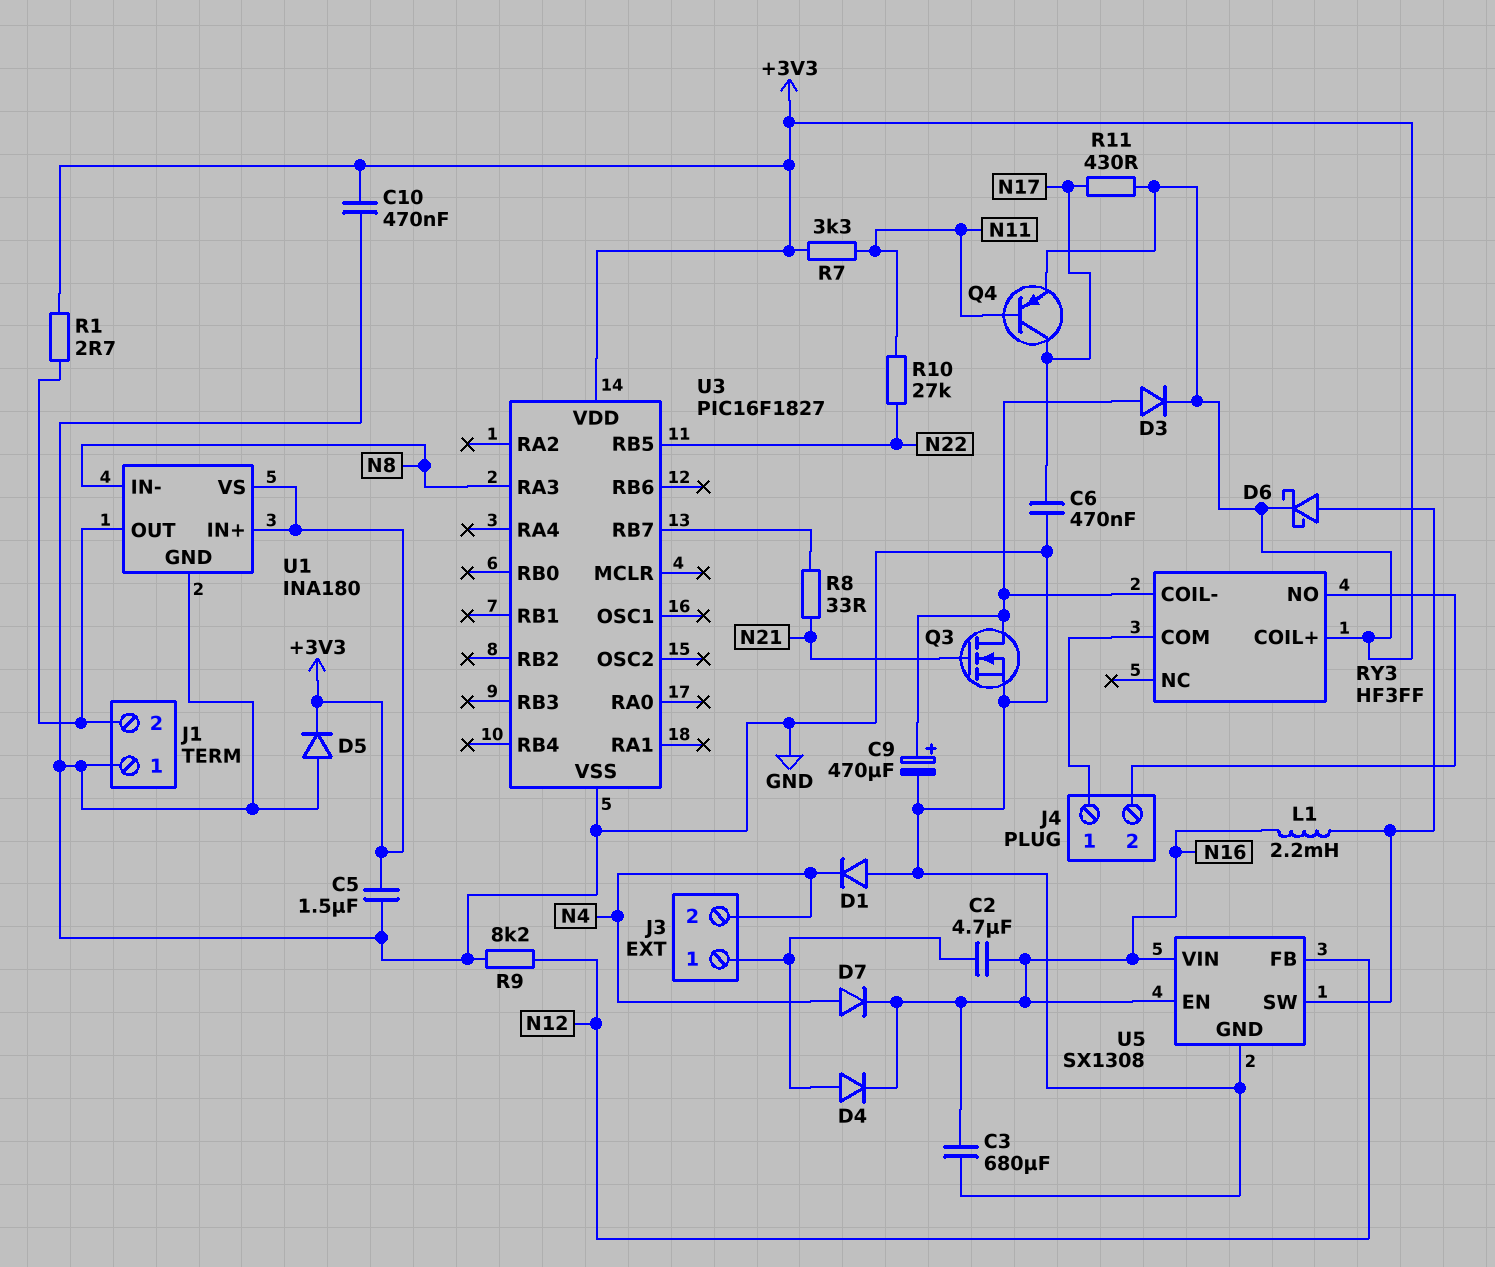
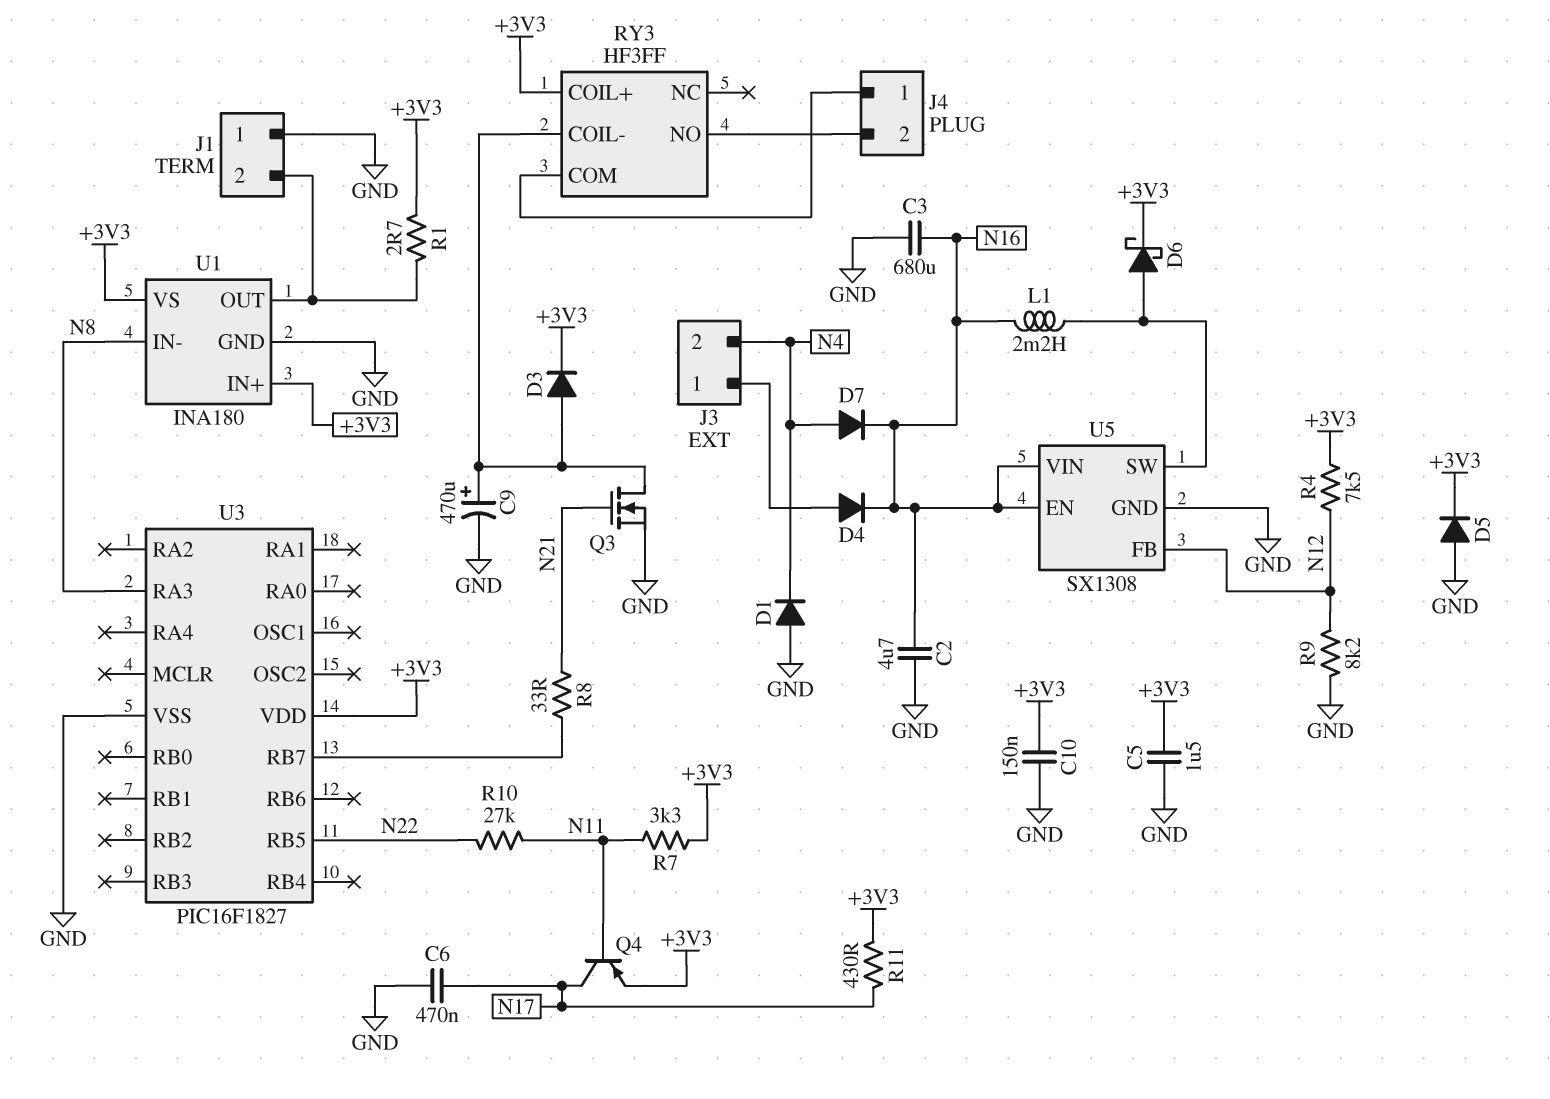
C2: 4.7uF (J3/1, N16) -> 4.7uF (GND, N16)
C10: 470nF (+3V3, GND) -> 150nF (+3V3, GND)
R4: none -> 7.5k (+3V3, N12)

